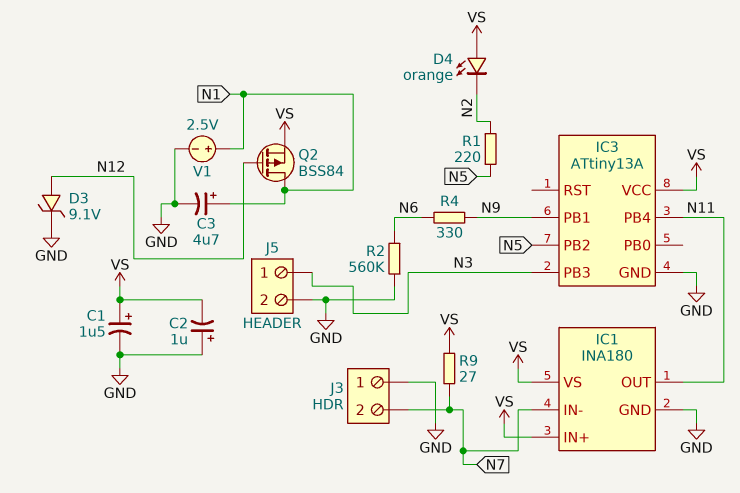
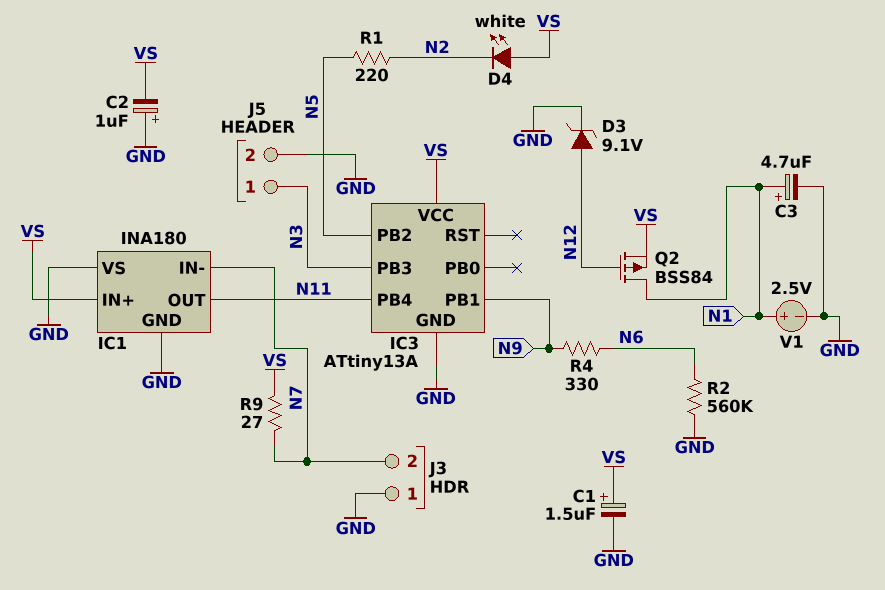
D4: LED orange (A VS, K N2) -> LED white (A VS, K N2)
IC1 pin VS: VS -> GND

